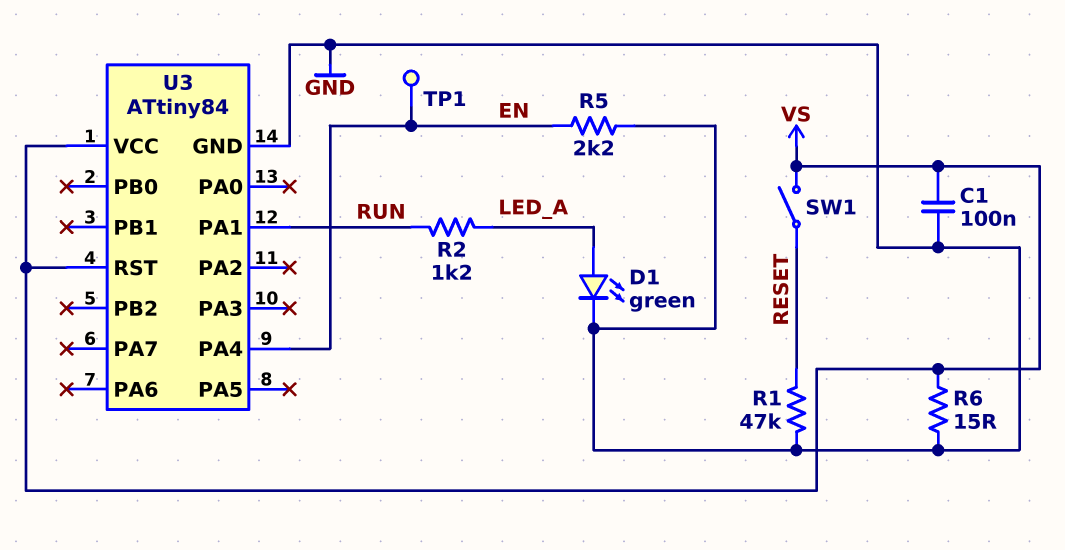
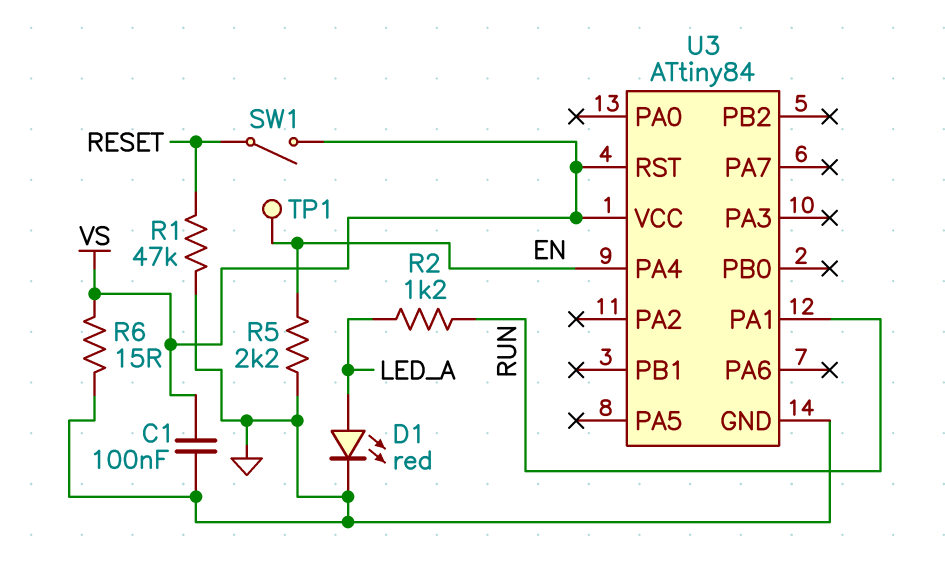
D1: LED green (A LED_A, K GND) -> LED red (A LED_A, K GND)

